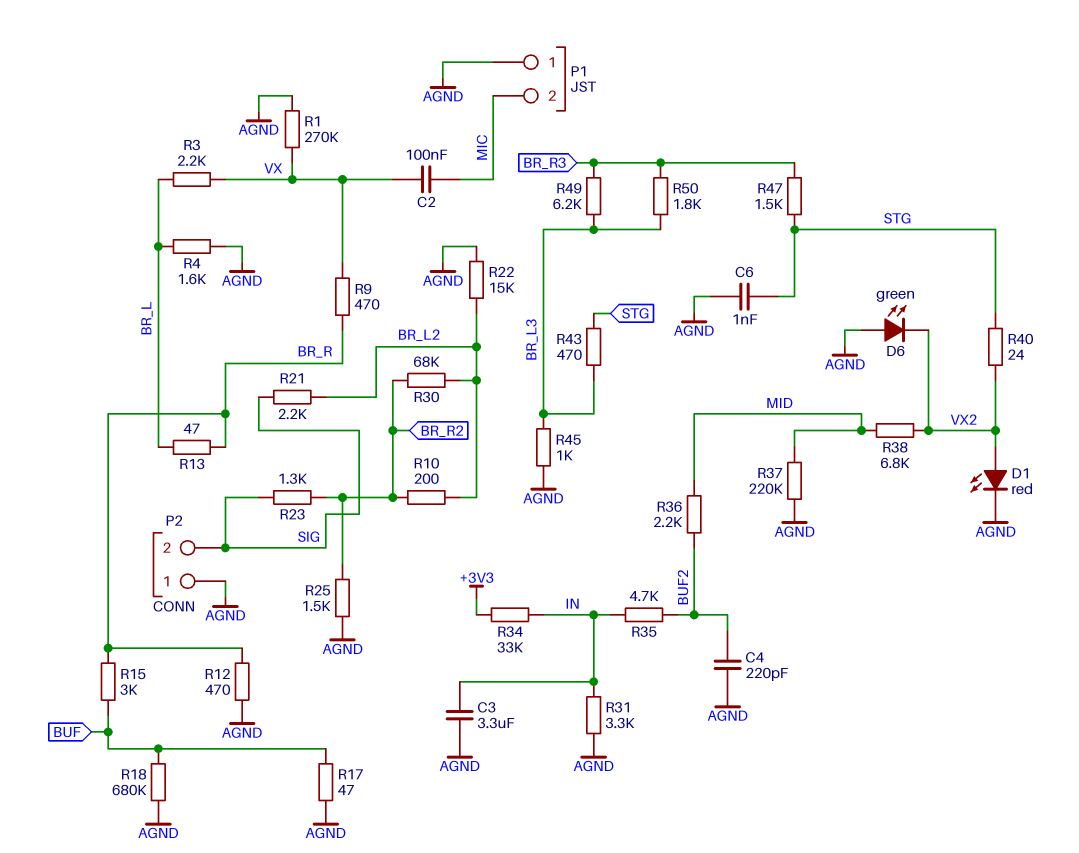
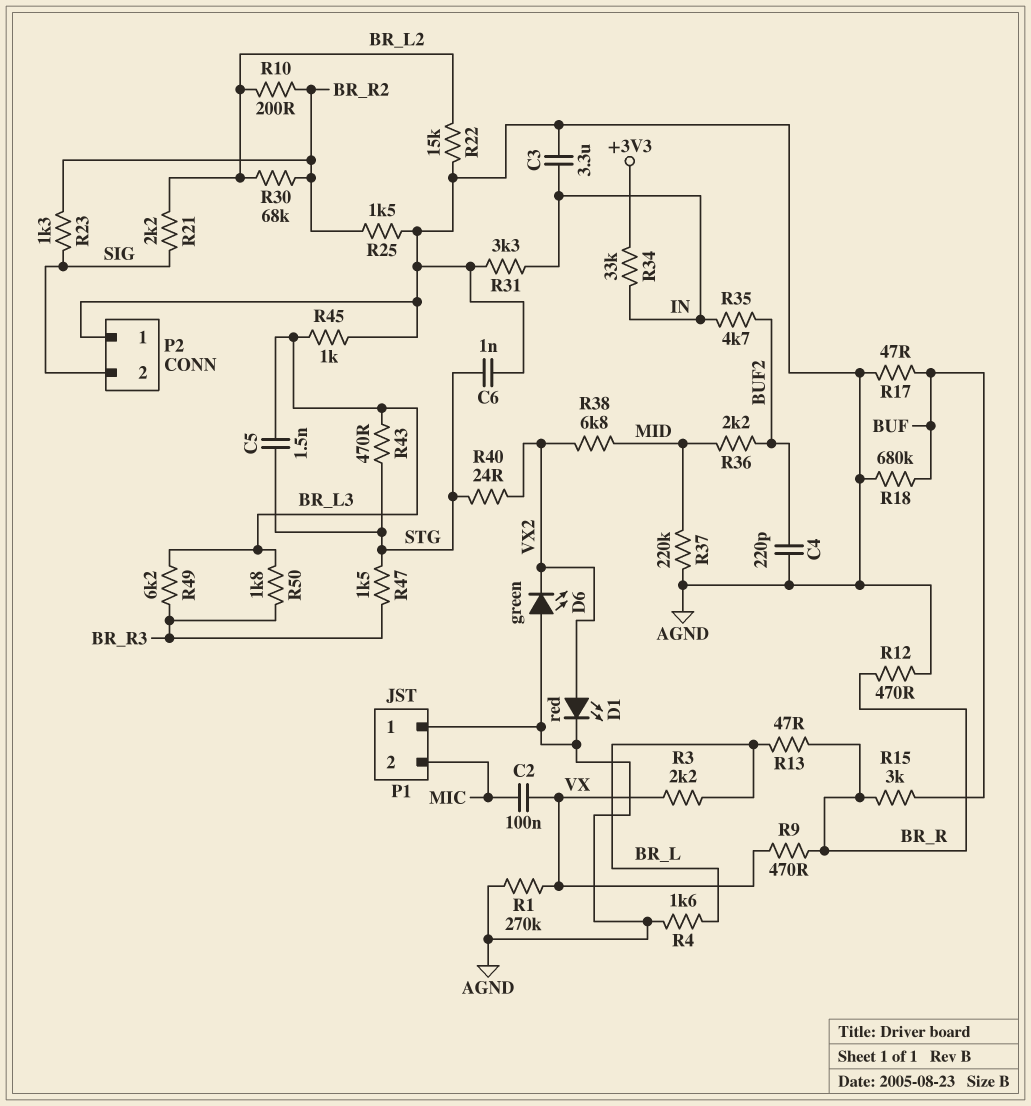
C5: none -> 1.5nF (BR_L3, STG)

